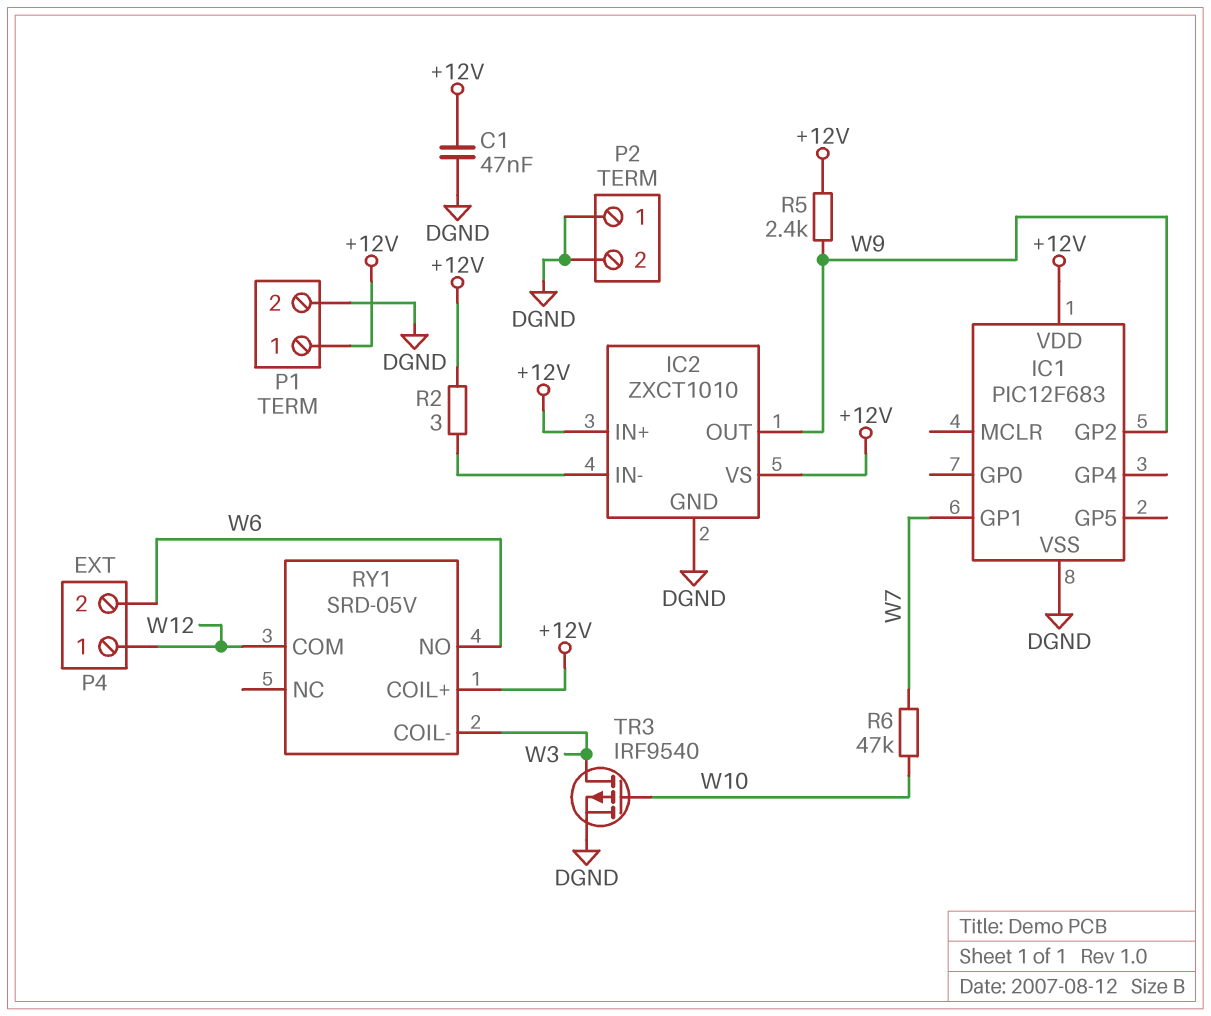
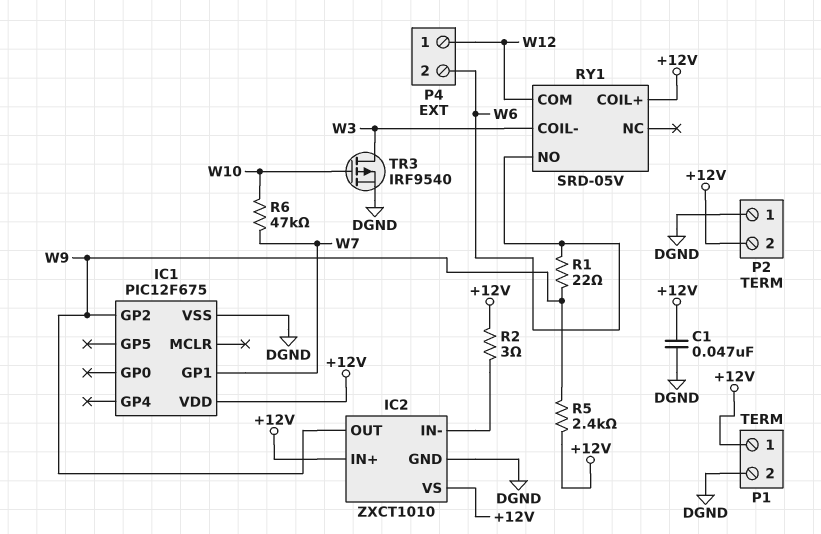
IC1: PIC12F683 -> PIC12F675
P2 pin 2: DGND -> +12V
R1: none -> 22 (W6, W9)

